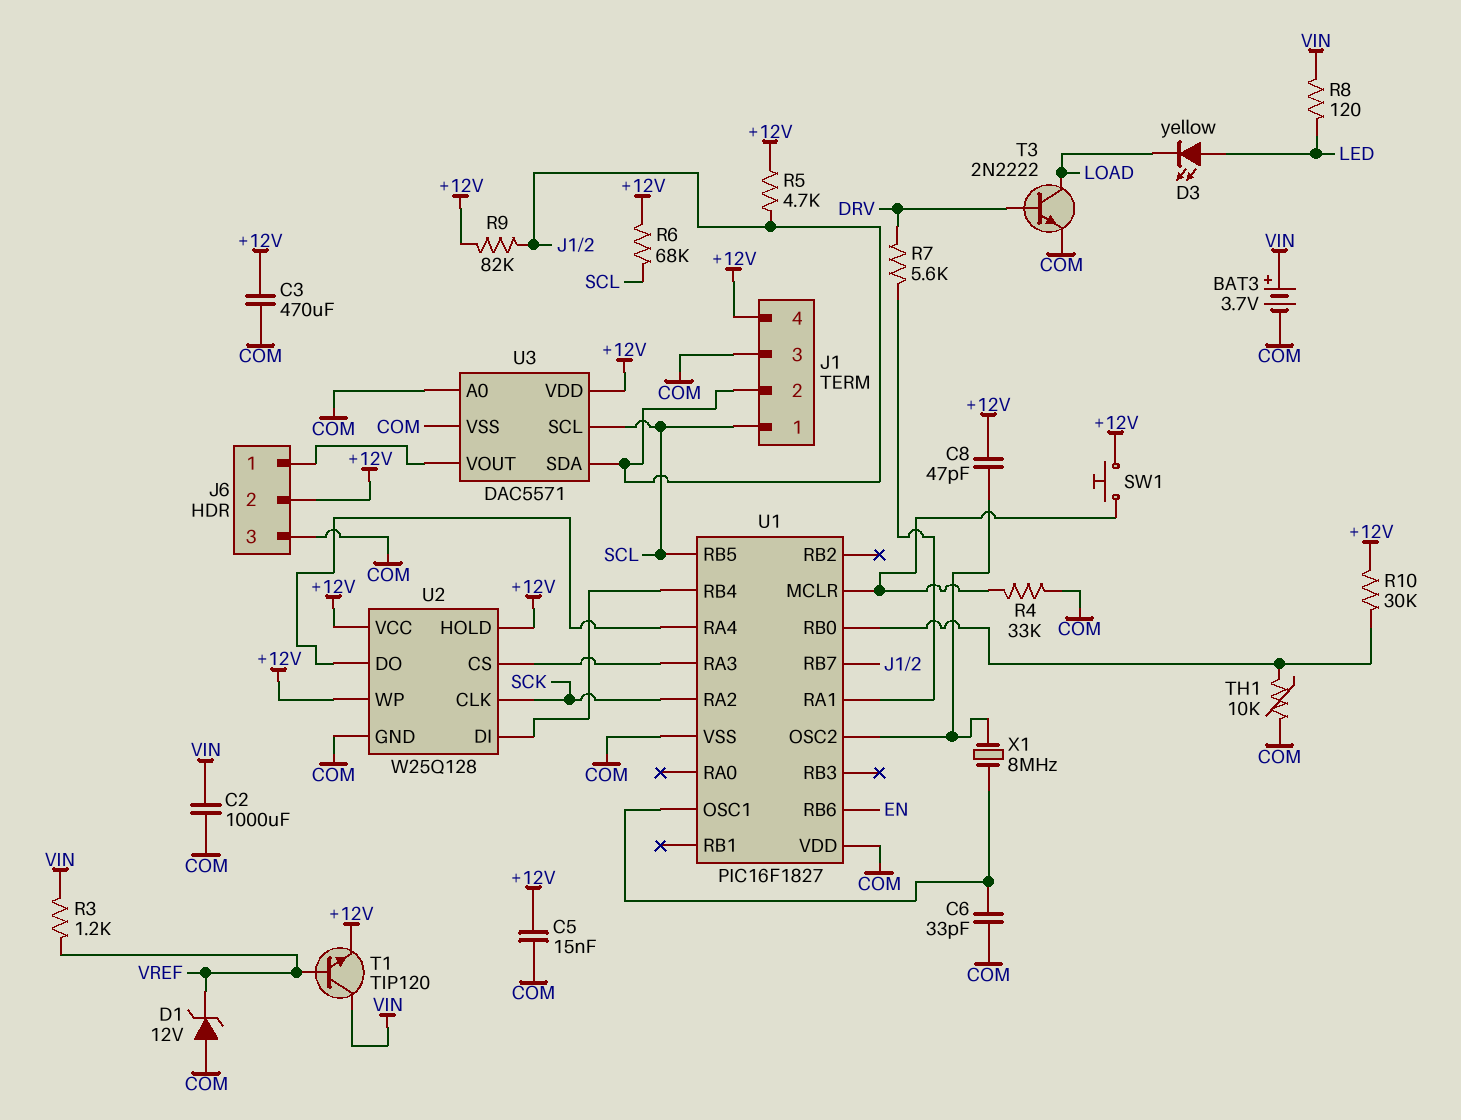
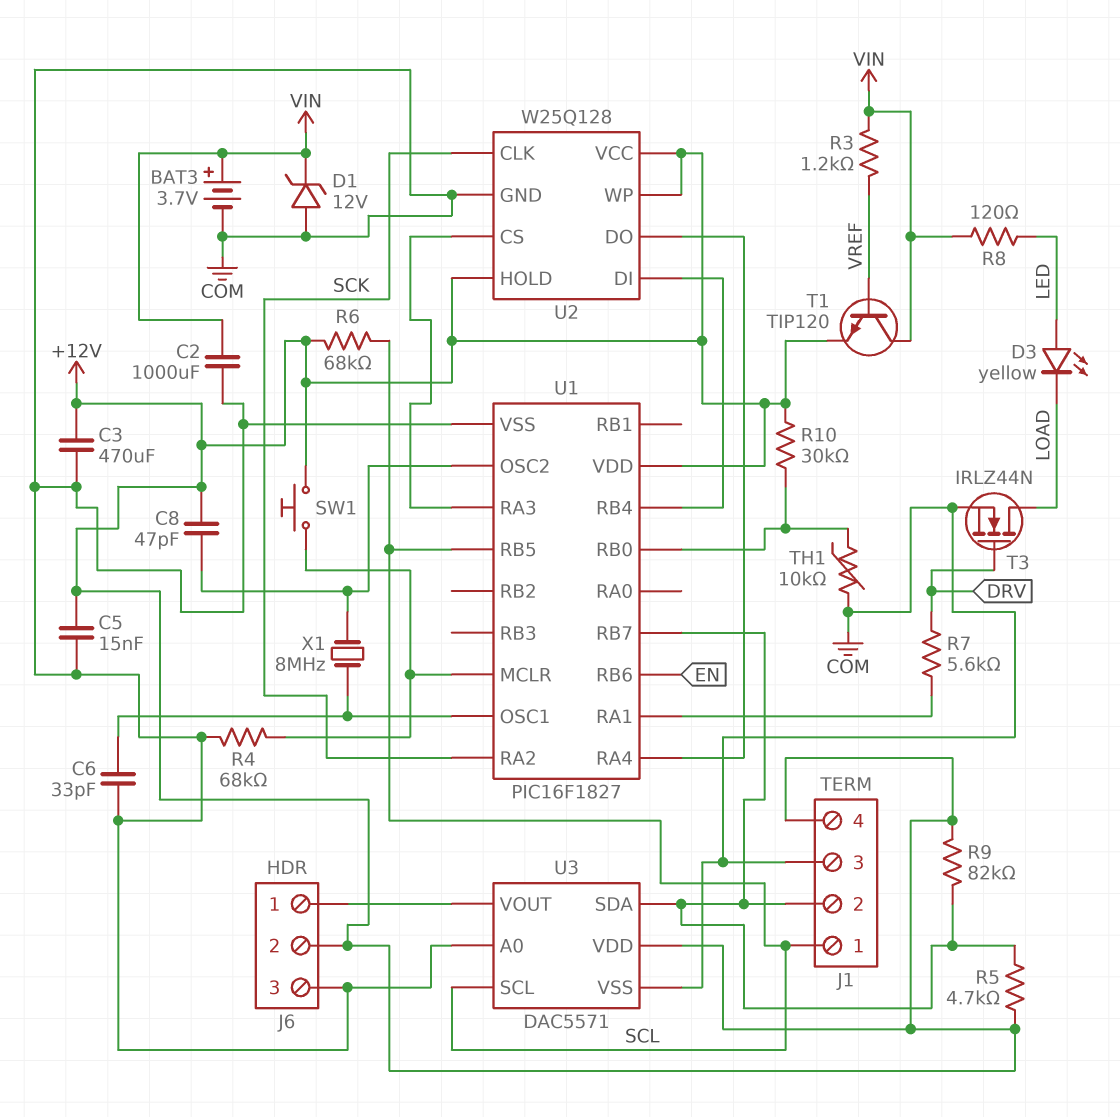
D1: zener 12V (A COM, K VREF) -> zener 12V (A COM, K VIN)
R4: 33k (COM, U1/MCLR) -> 68k (COM, U1/MCLR)
T3: NPN 2N2222 (B DRV, C LOAD, E COM) -> NMOS IRLZ44N (G DRV, D LOAD, S COM)
U1 pin VDD: COM -> +12V

